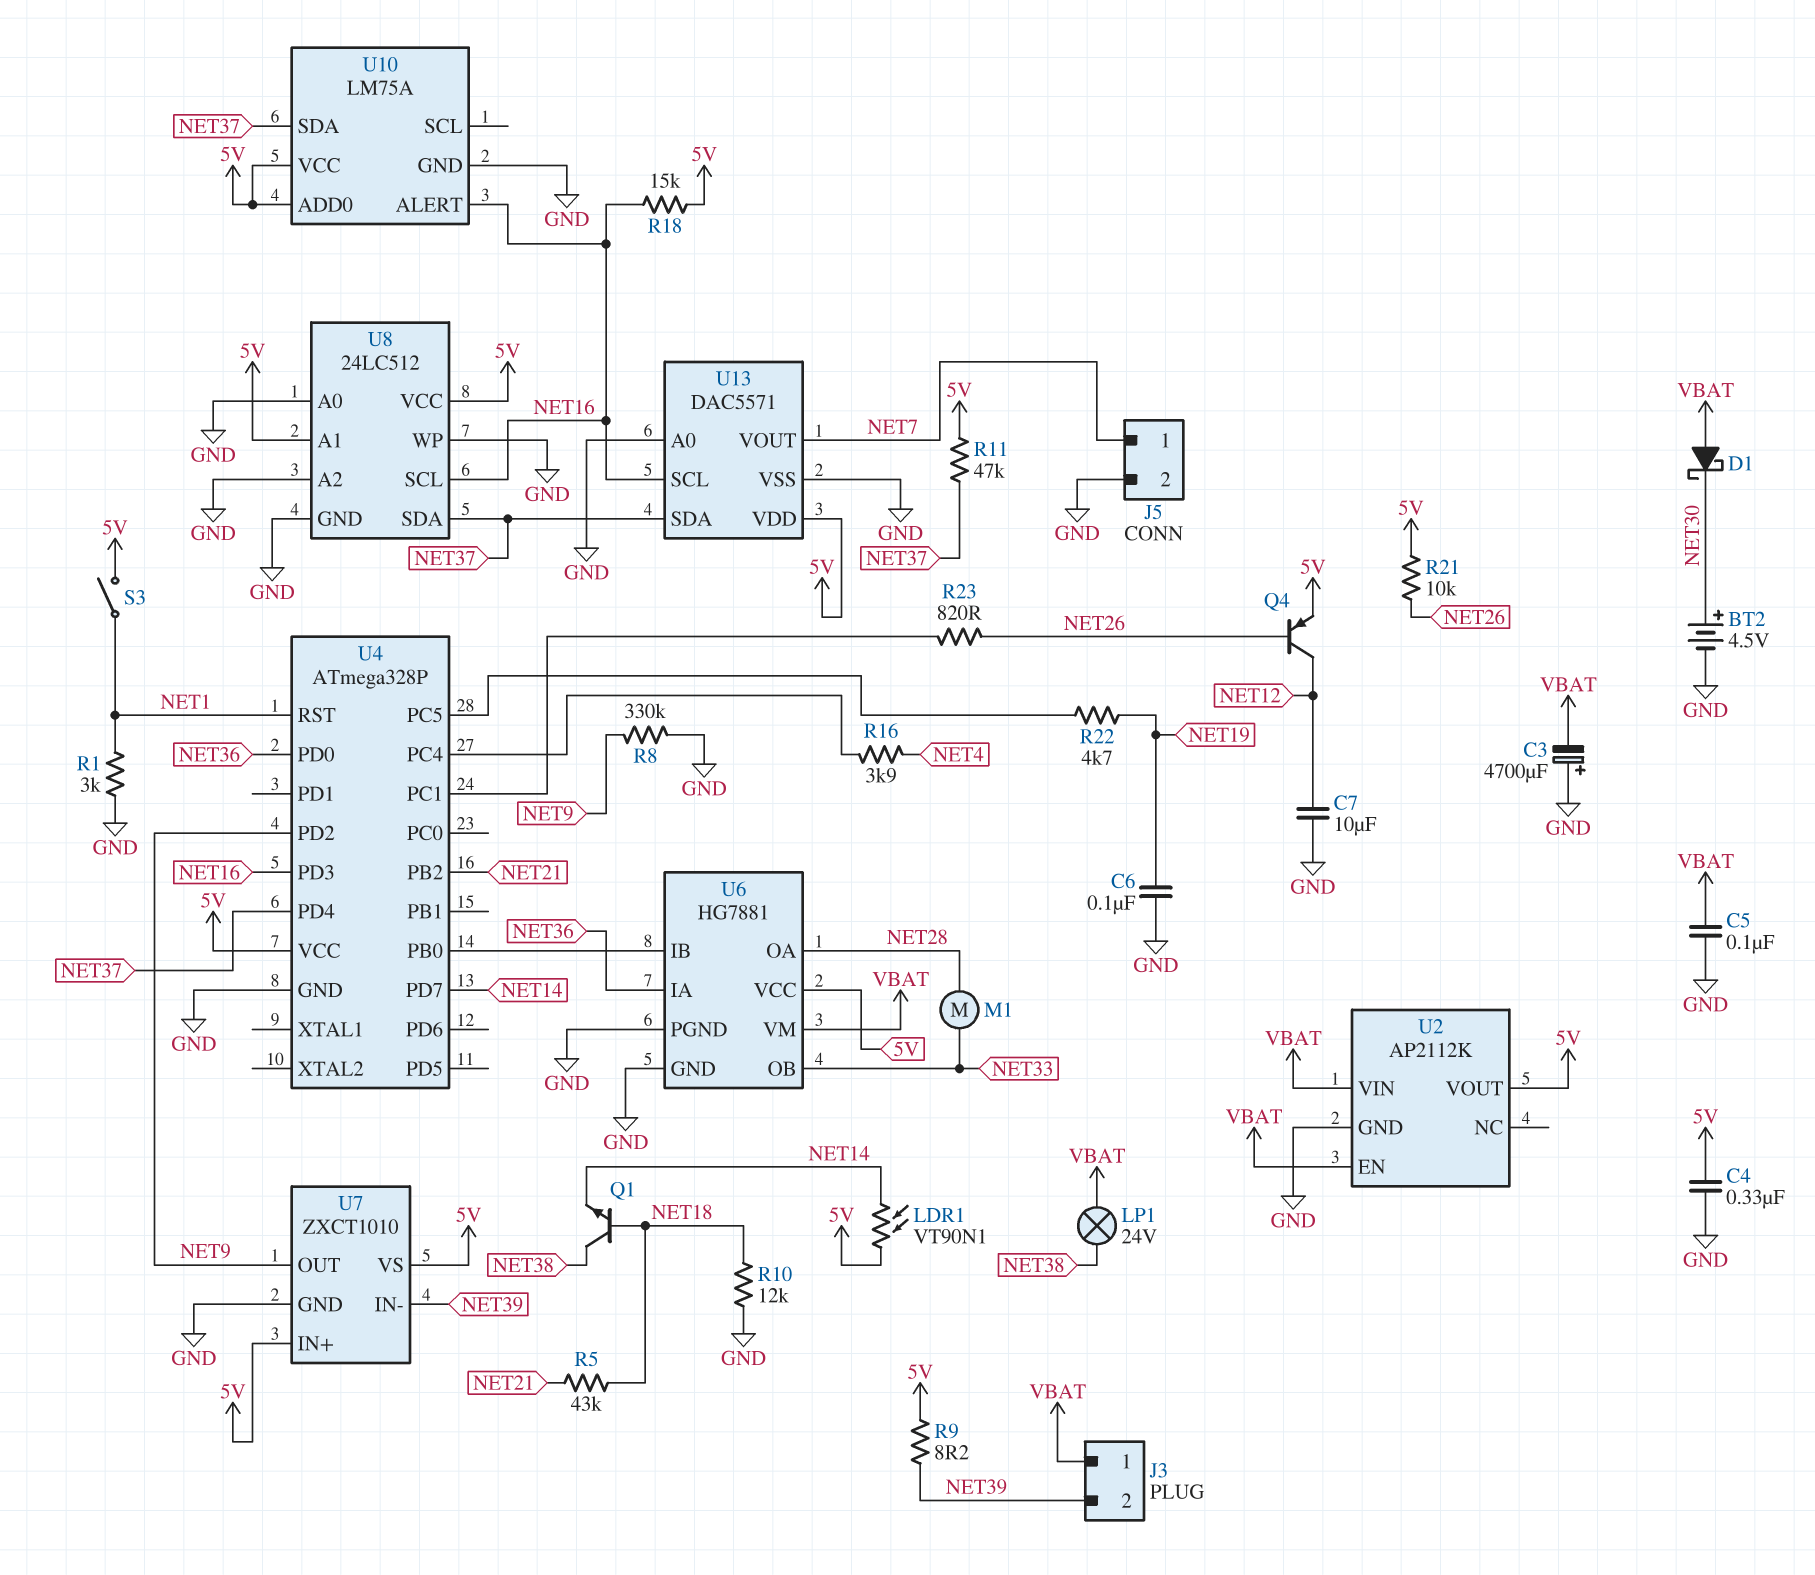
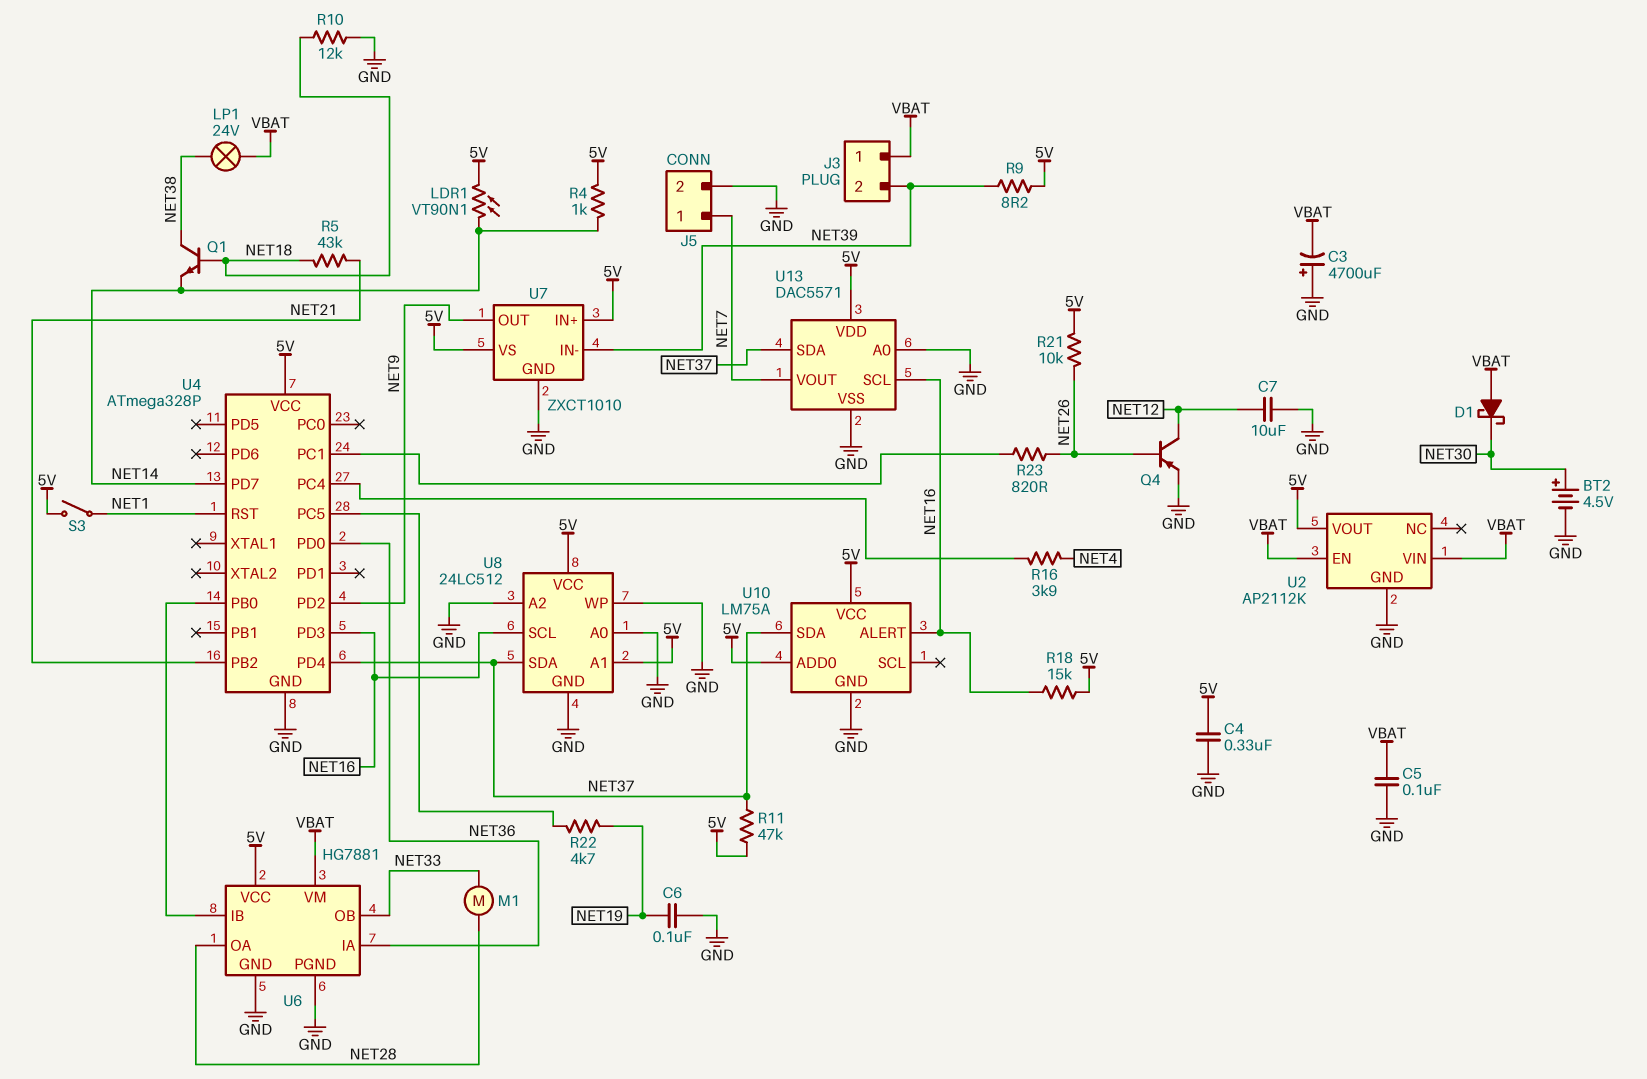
Q4: PNP (B NET26, C NET12, E 5V) -> PNP (B NET26, C NET12, E GND)
R1: 3k (GND, NET1) -> none
R4: none -> 1k (5V, NET14)
R8: 330k (GND, NET9) -> none

